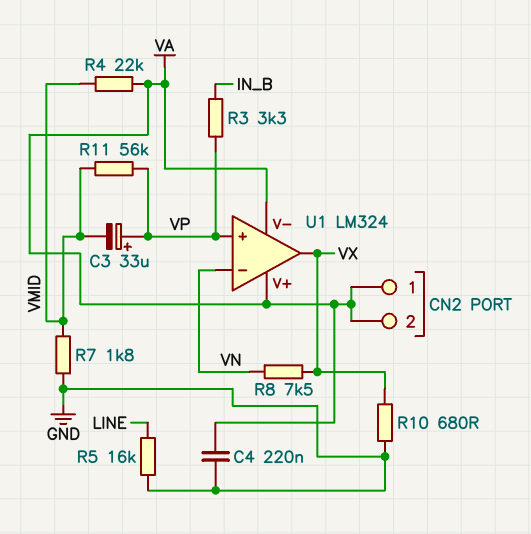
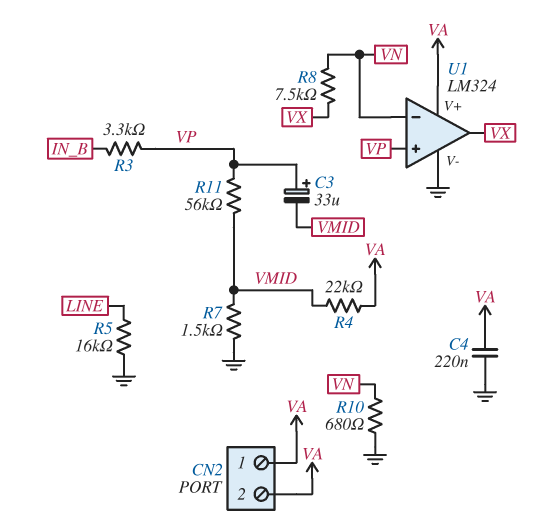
R7: 1.8k (GND, VMID) -> 1.5k (GND, VMID)
R10: 680 (GND, VX) -> 680 (GND, VN)
U1 pin V-: VA -> GND

